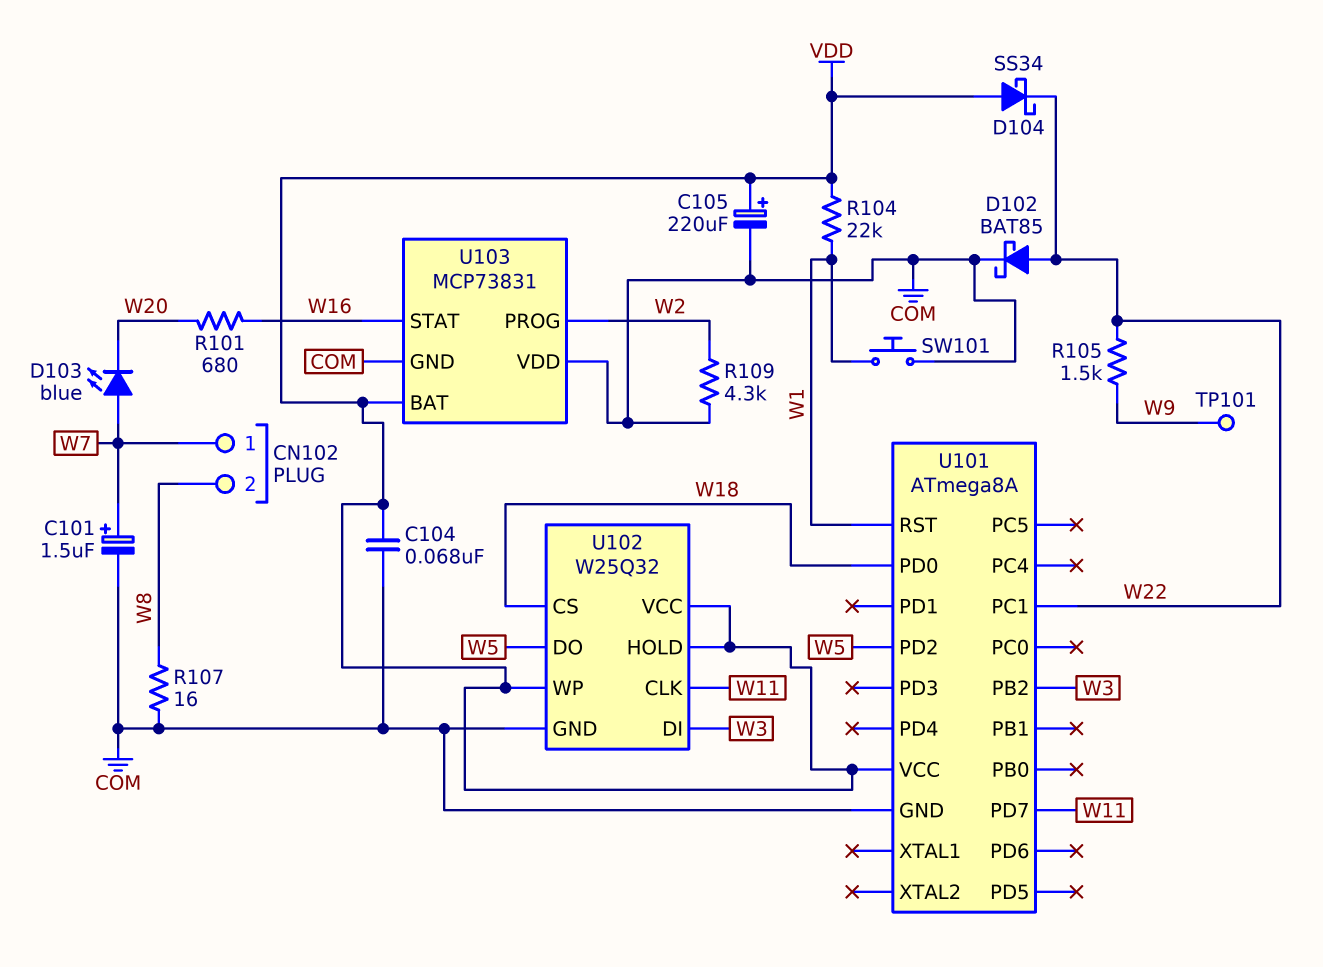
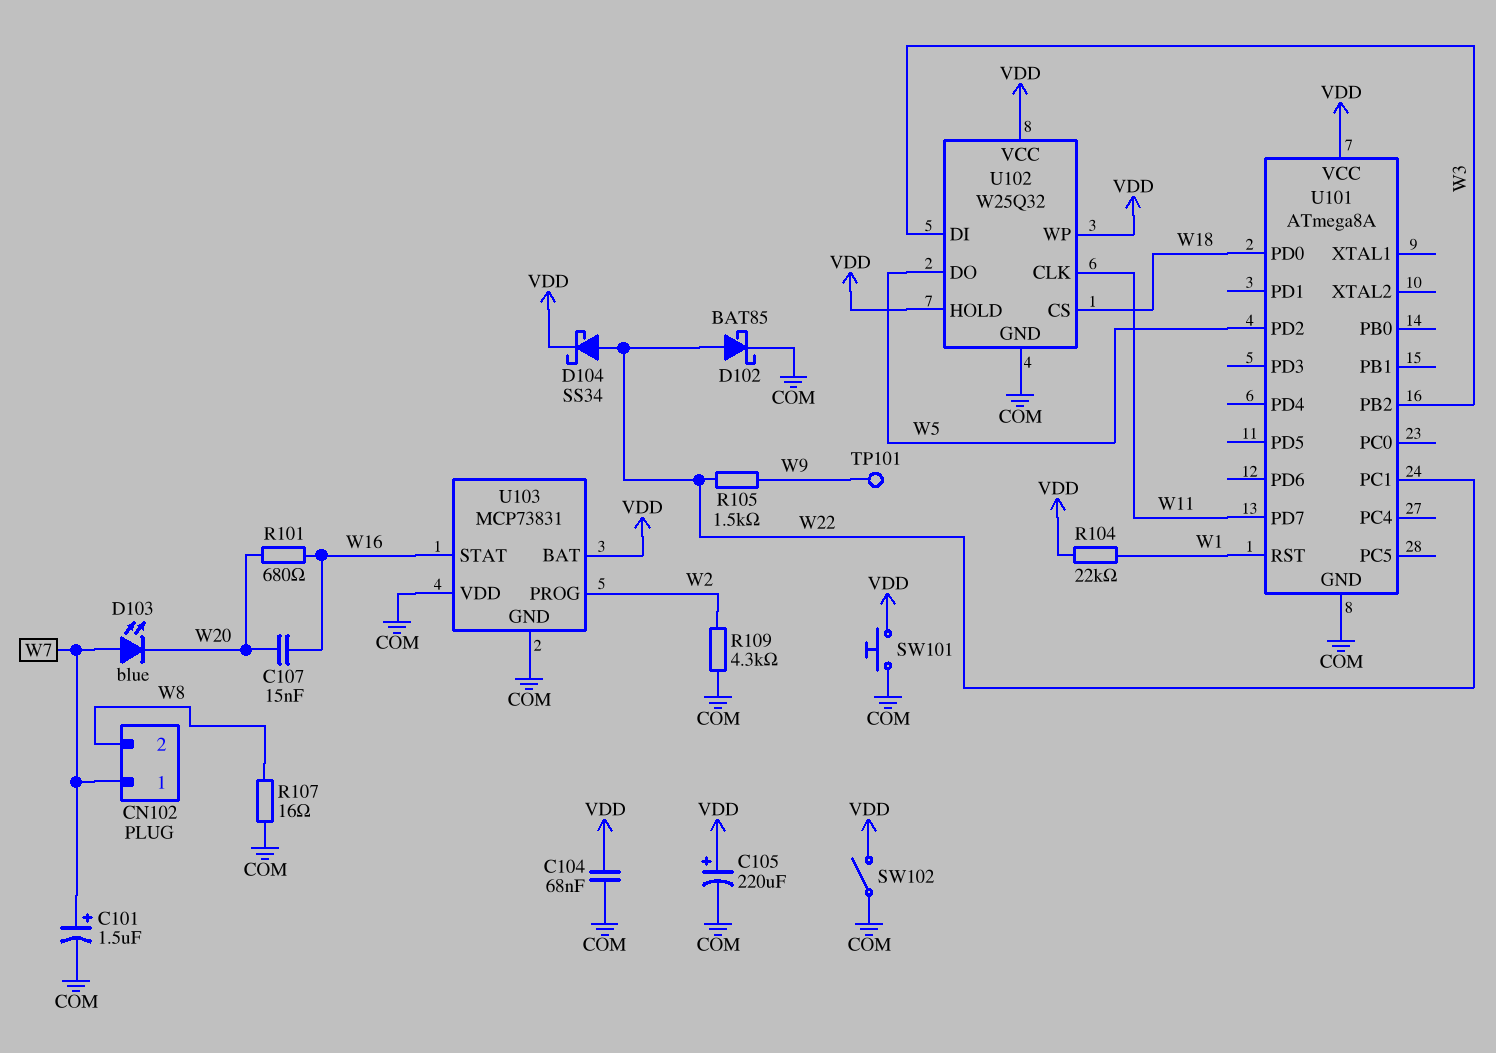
C107: none -> 15nF (W16, W20)
D104: schottky SS34 (A VDD, K W22) -> schottky SS34 (A W22, K VDD)
SW101: button (COM, W1) -> button (COM, VDD)
SW102: none -> switch (COM, VDD)

